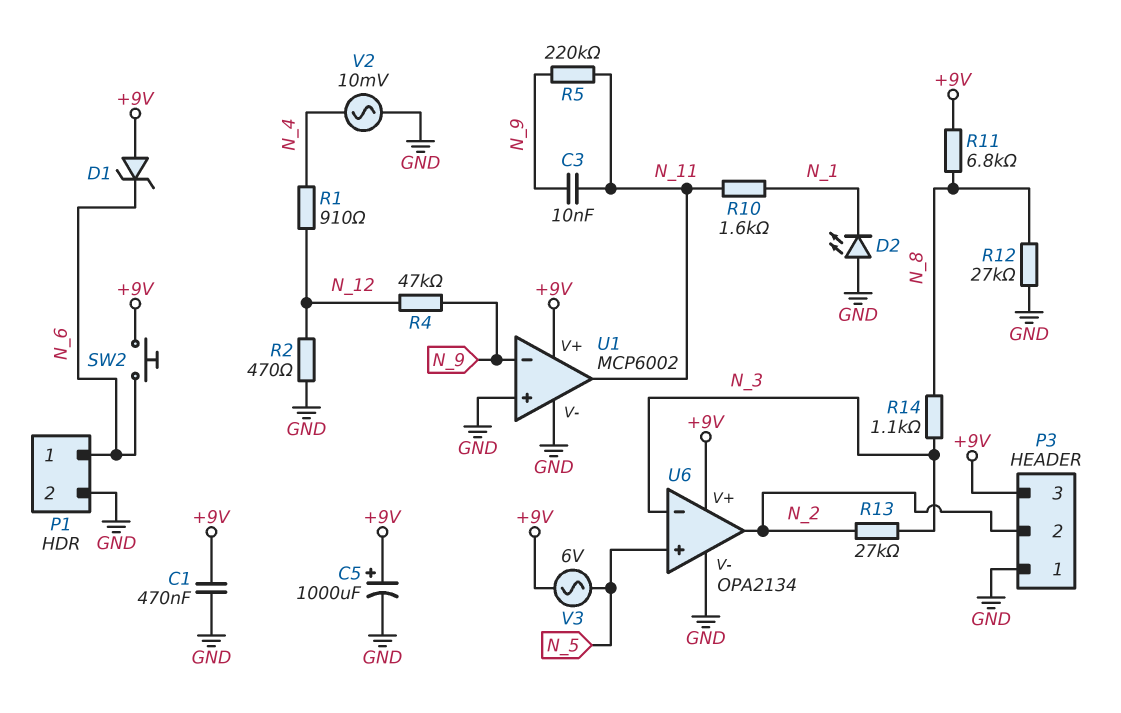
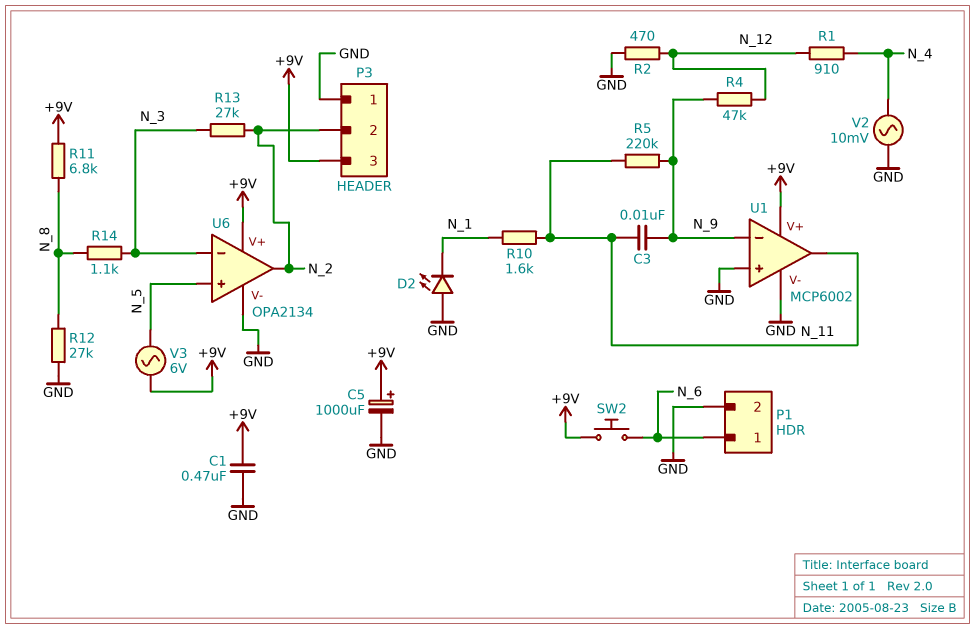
D1: zener (A +9V, K N_6) -> none

